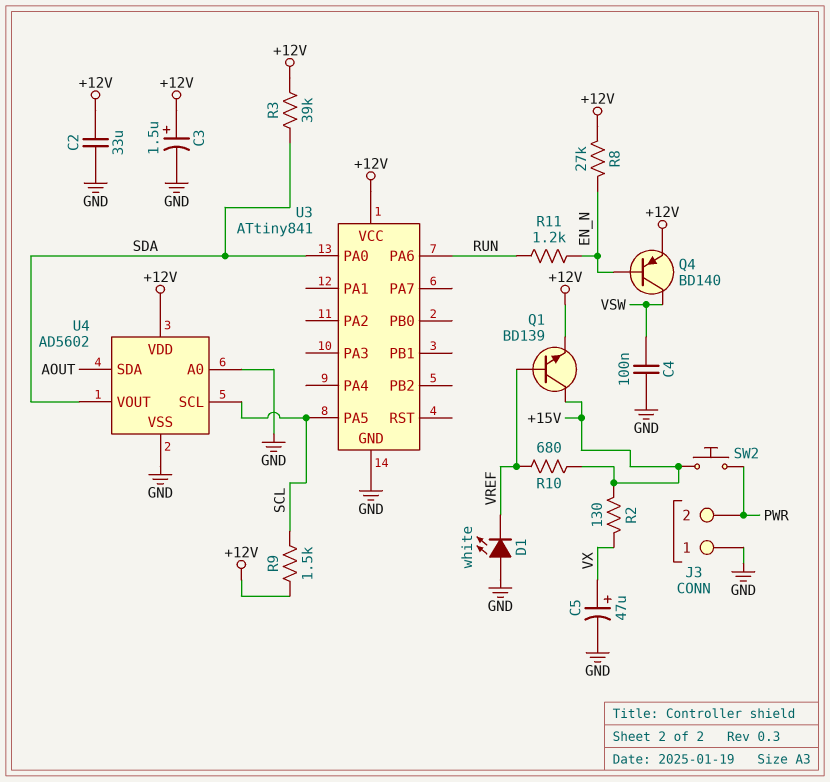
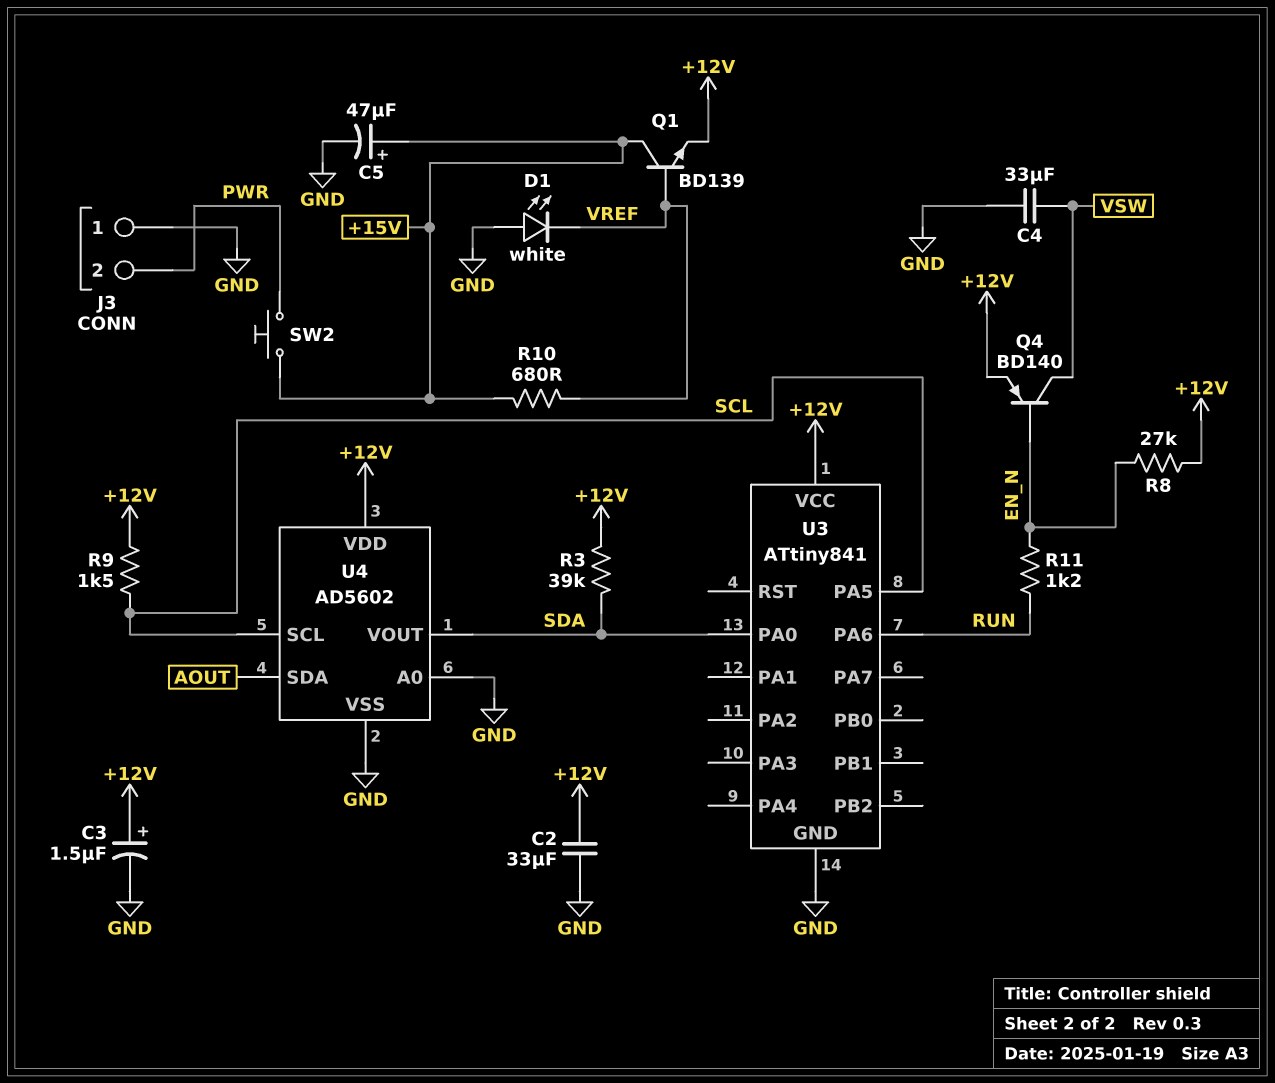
C4: 100nF (GND, VSW) -> 33uF (GND, VSW)
C5: 47uF (plus VX, minus GND) -> 47uF (plus +15V, minus GND)
R2: 130 (+15V, VX) -> none

